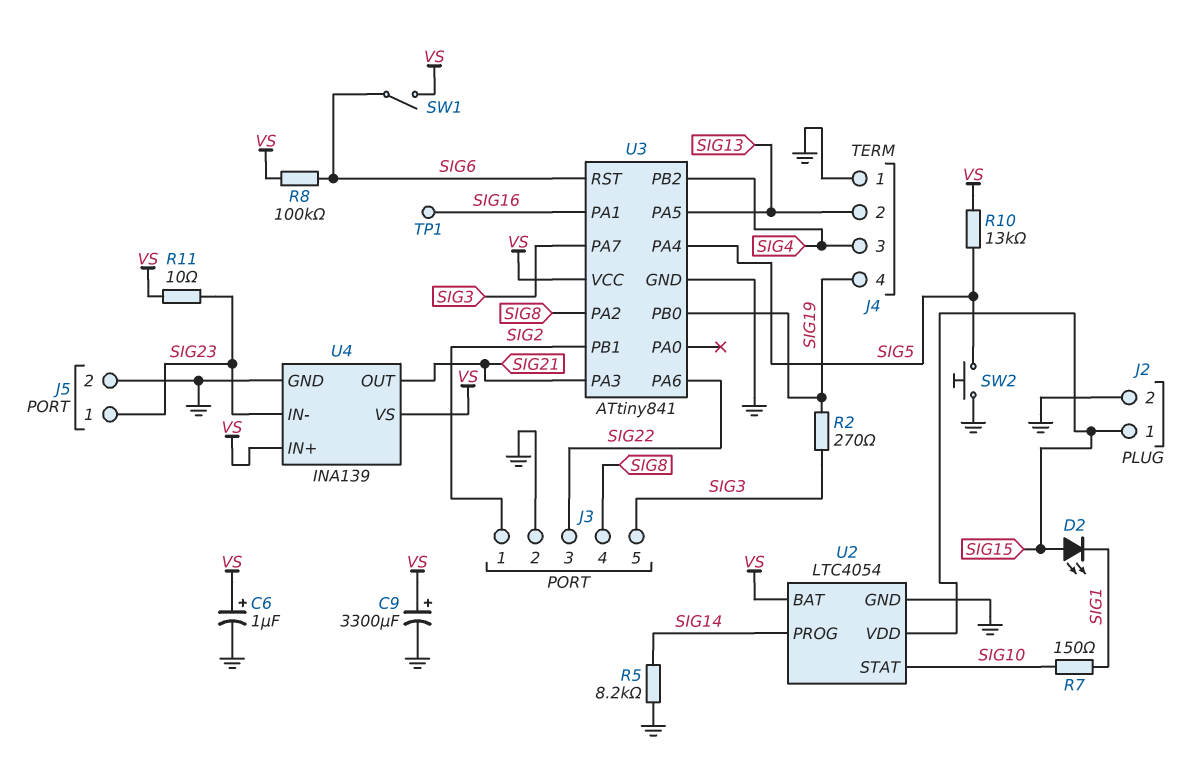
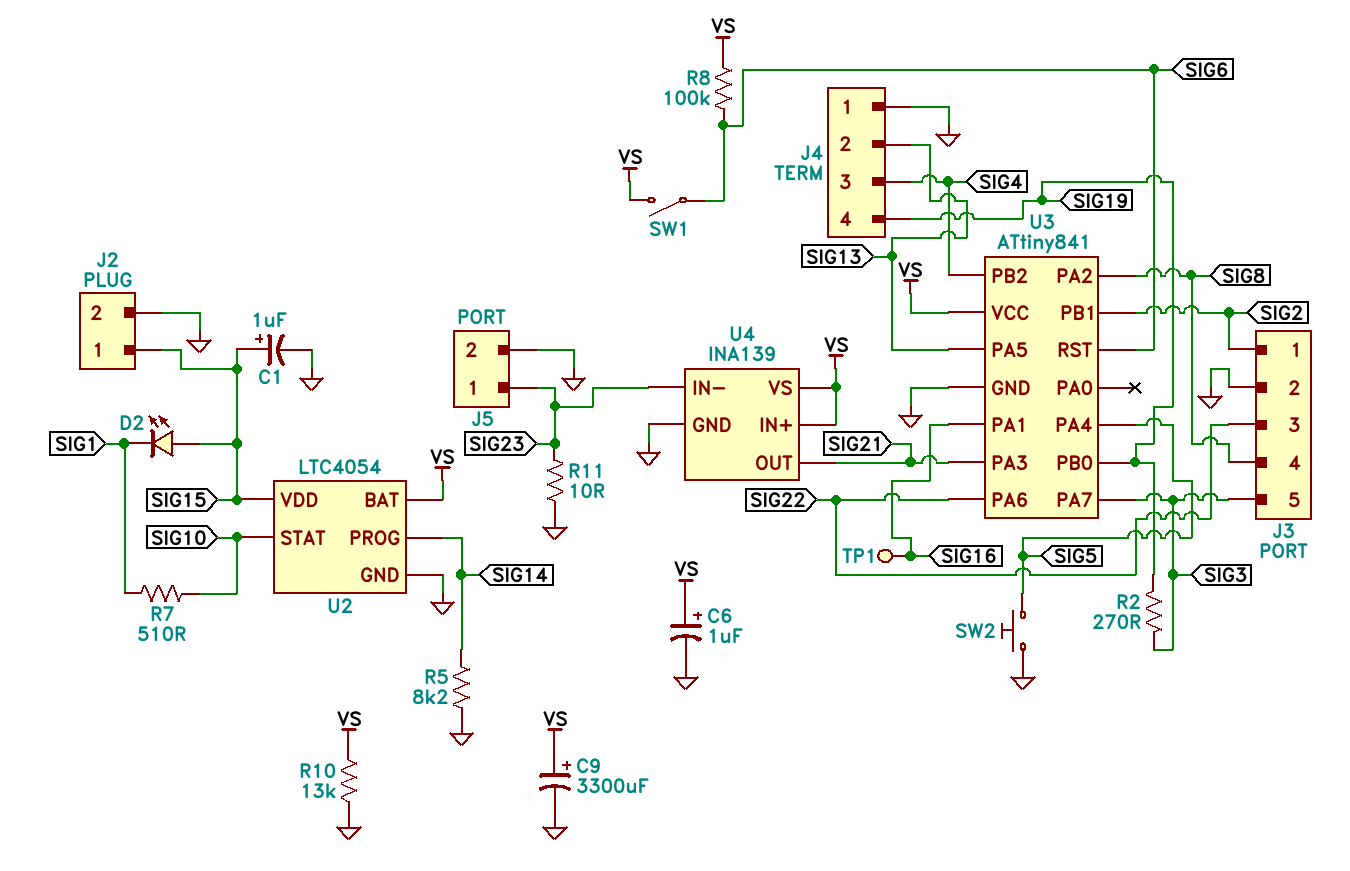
C1: none -> 1uF (plus SIG15, minus GND)
R7: 150 (SIG1, SIG10) -> 510 (SIG1, SIG10)
R10: 13k (SIG5, VS) -> 13k (GND, VS)
R11: 10 (SIG23, VS) -> 10 (GND, SIG23)

